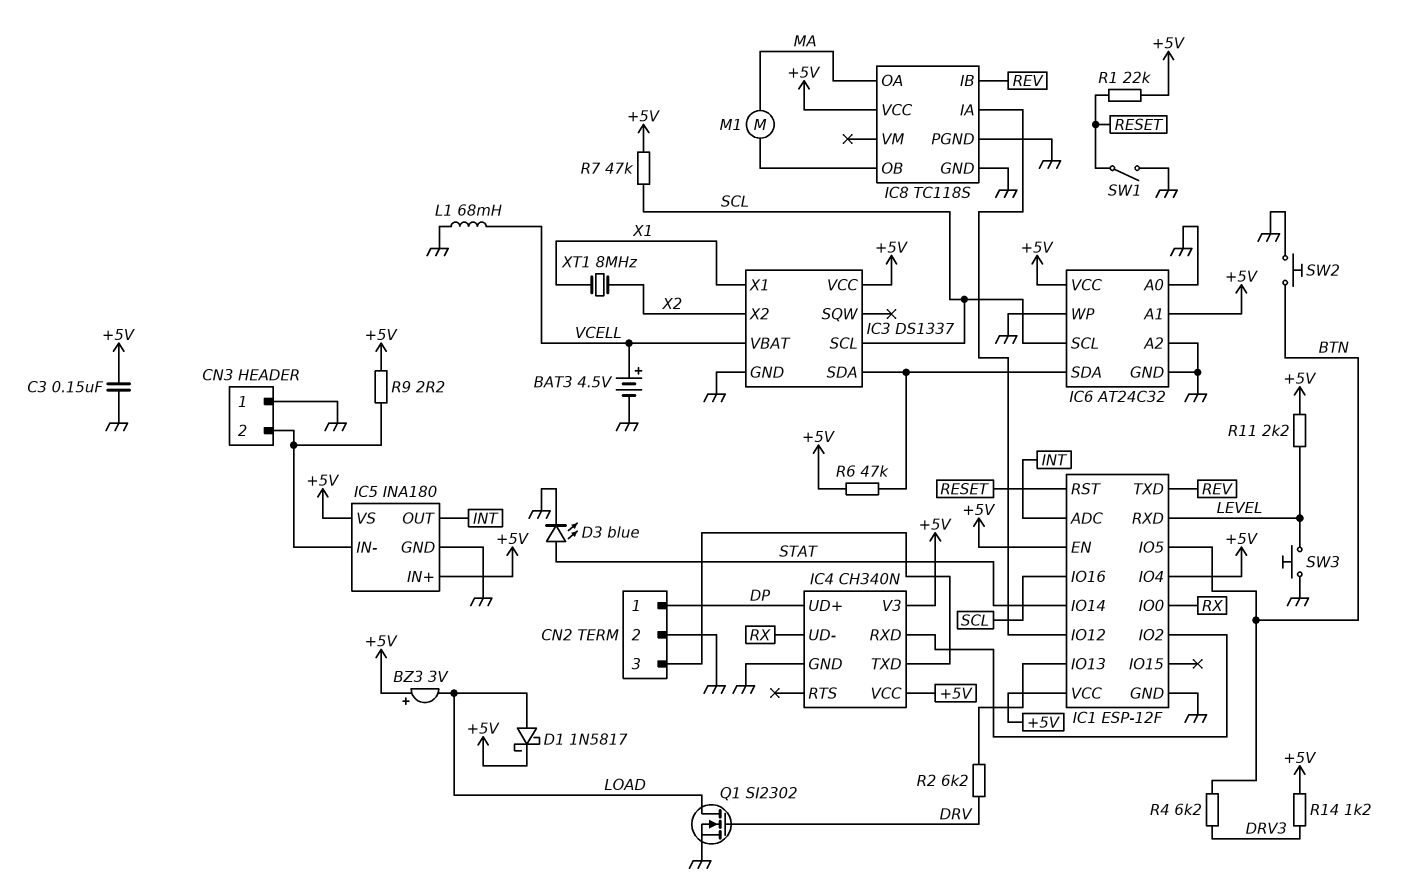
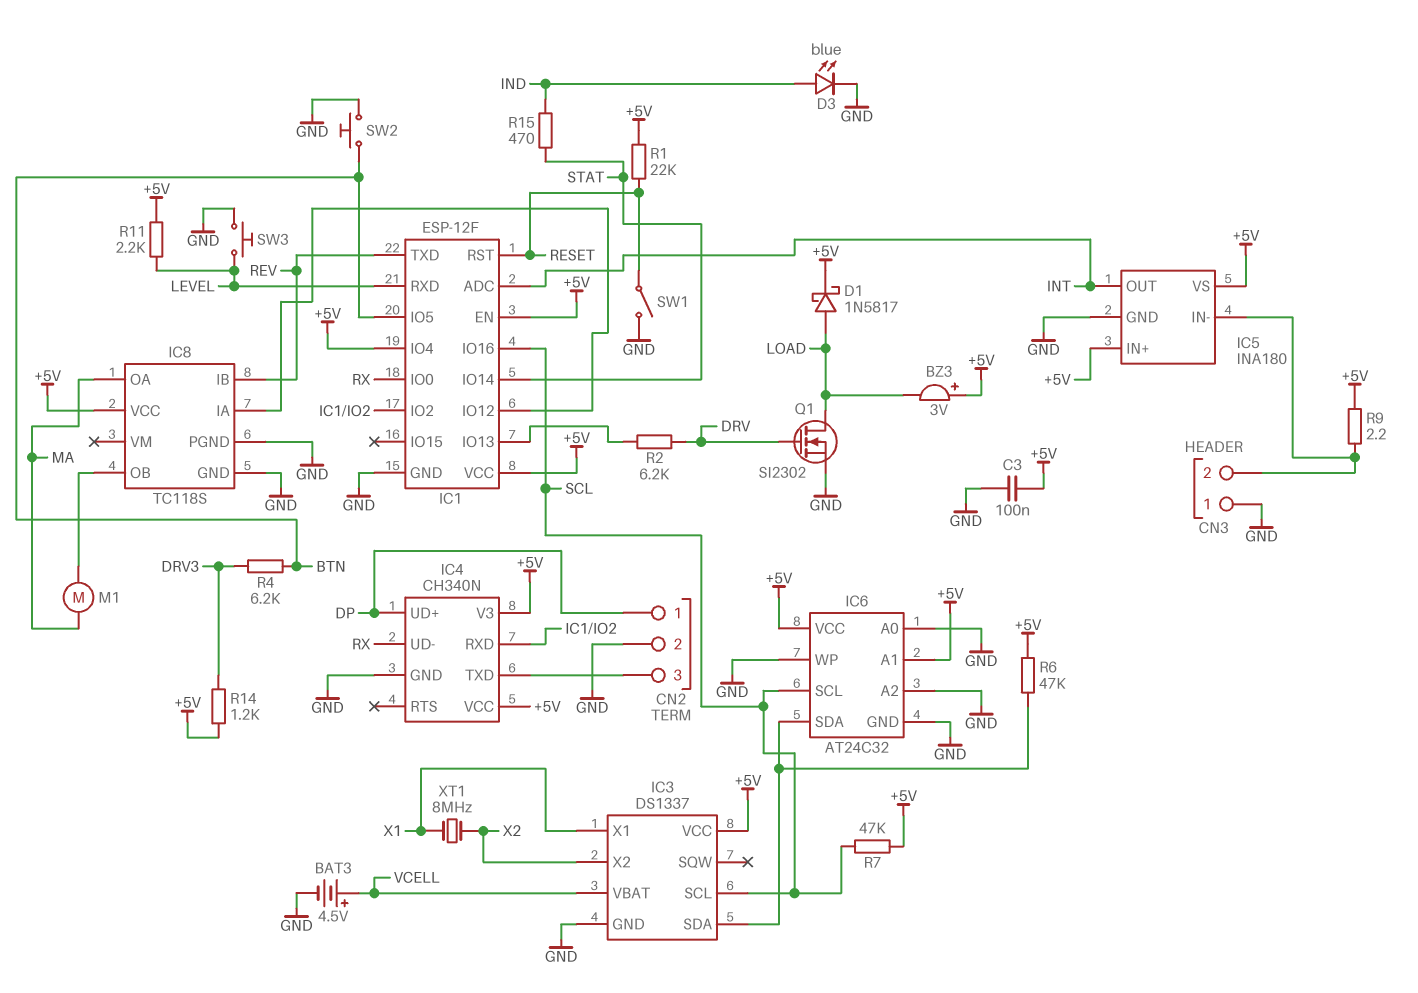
C3: 150nF (+5V, GND) -> 100nF (+5V, GND)
D3: LED blue (A STAT, K GND) -> LED blue (A IND, K GND)
L1: 68mH (GND, VCELL) -> none
R15: none -> 470 (IND, STAT)

